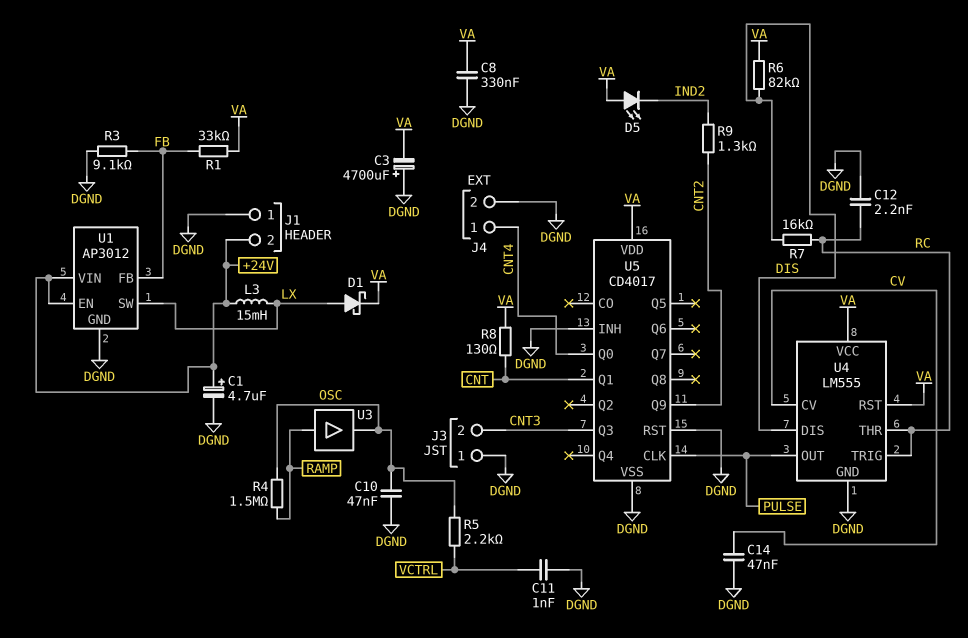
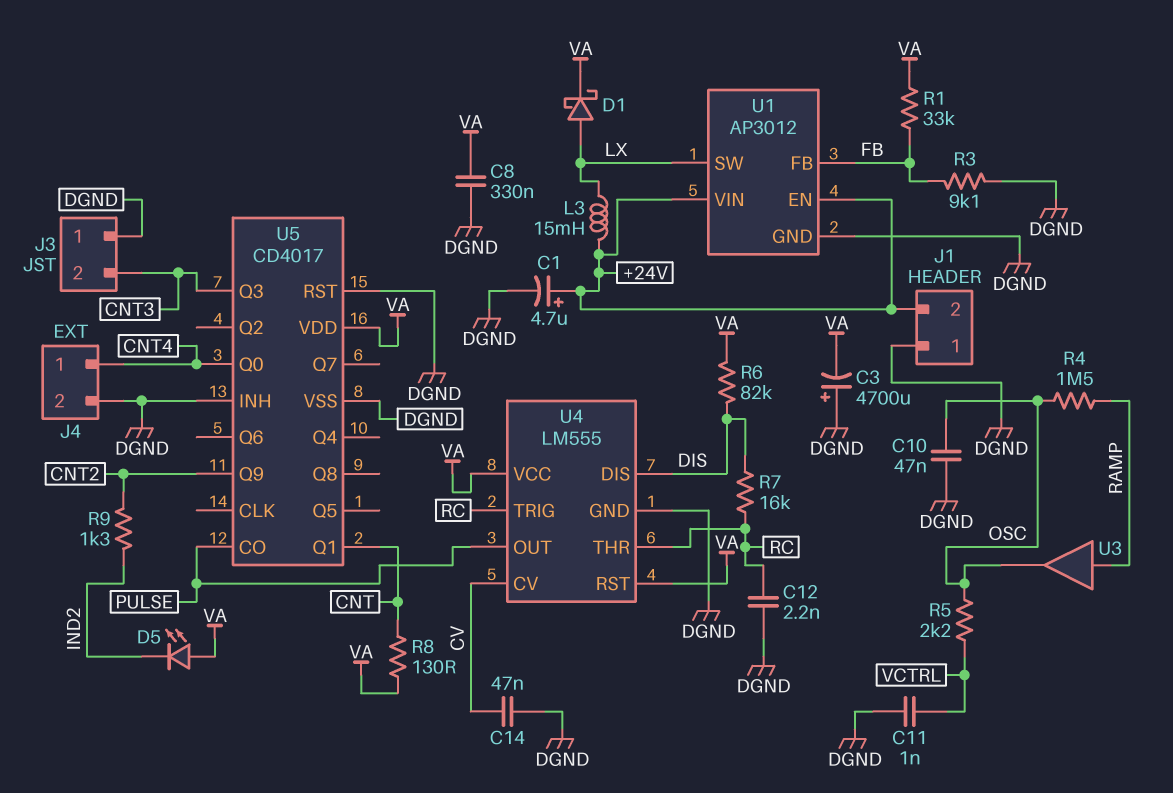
U5 pin CLK: PULSE -> none
U5 pin CO: none -> PULSE

